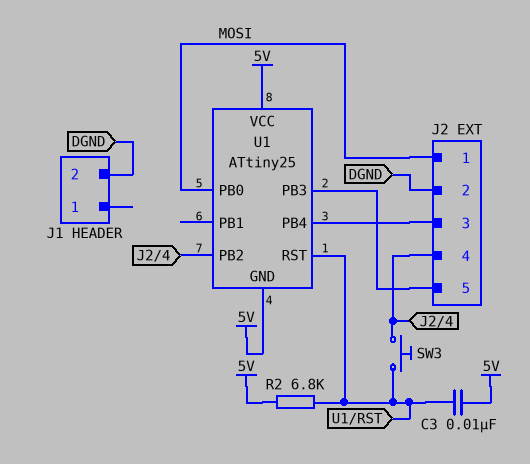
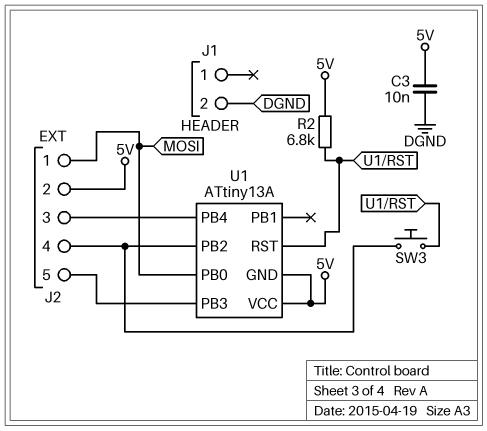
C3: 10nF (5V, U1/RST) -> 10nF (5V, DGND)
J2 pin 2: DGND -> 5V
U1: ATtiny25 -> ATtiny13A

